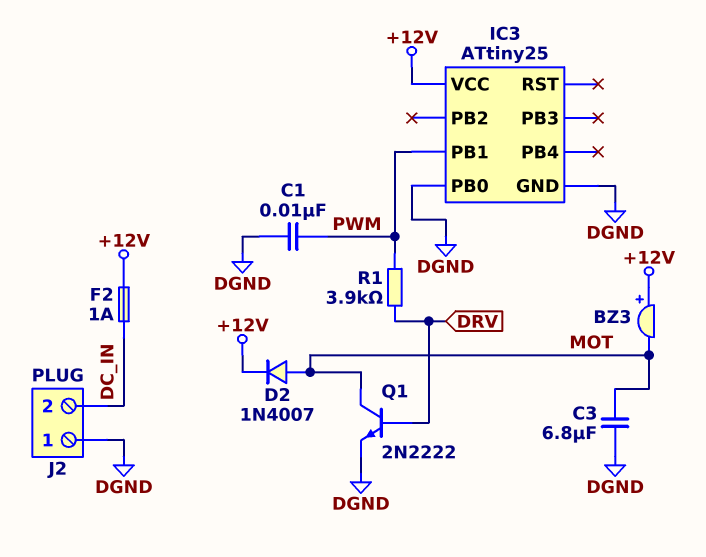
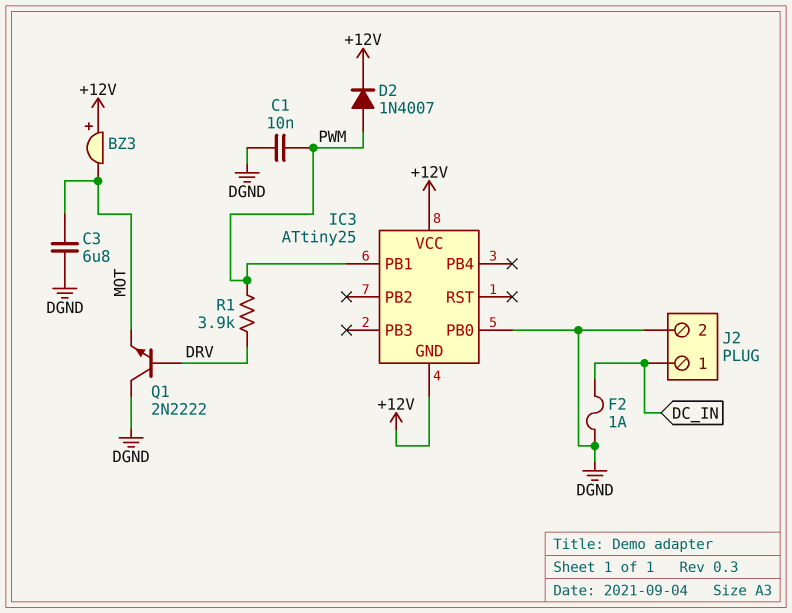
D2: diode 1N4007 (A MOT, K +12V) -> diode 1N4007 (A PWM, K +12V)
F2: 1A (+12V, DC_IN) -> 1A (DC_IN, DGND)
IC3 pin GND: DGND -> +12V
J2 pin 1: DGND -> DC_IN
J2 pin 2: DC_IN -> DGND
Q1: NPN 2N2222 (B DRV, C MOT, E DGND) -> NPN 2N2222 (B DRV, C DGND, E MOT)

